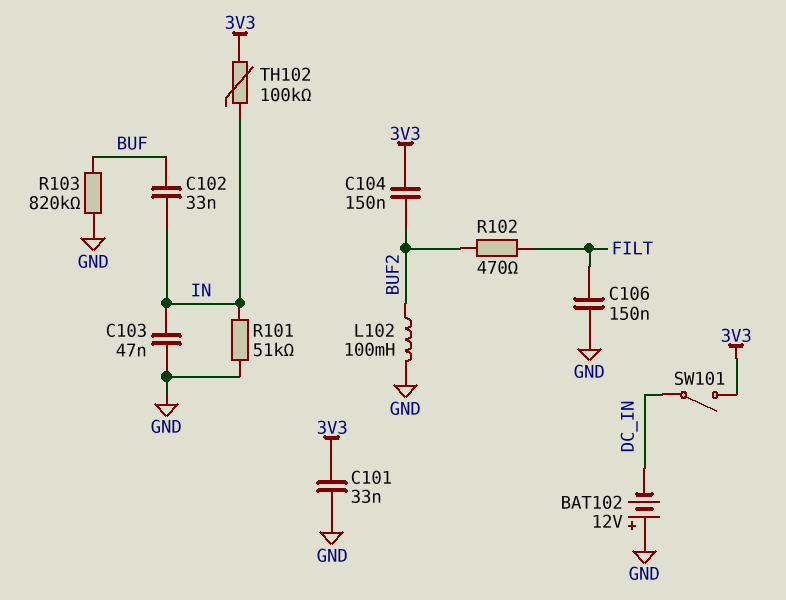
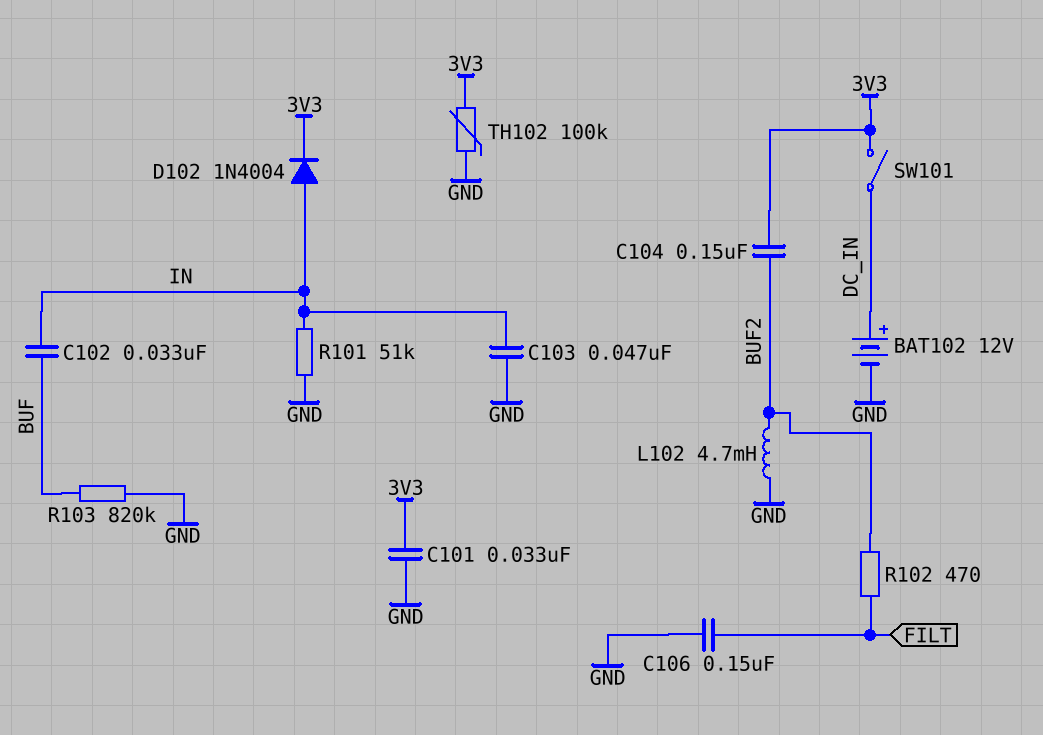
BAT102: 12V (plus GND, minus DC_IN) -> 12V (plus DC_IN, minus GND)
D102: none -> diode 1N4004 (A IN, K 3V3)
L102: 100mH (BUF2, GND) -> 4.7mH (BUF2, GND)
TH102: 100k (3V3, IN) -> 100k (3V3, GND)

